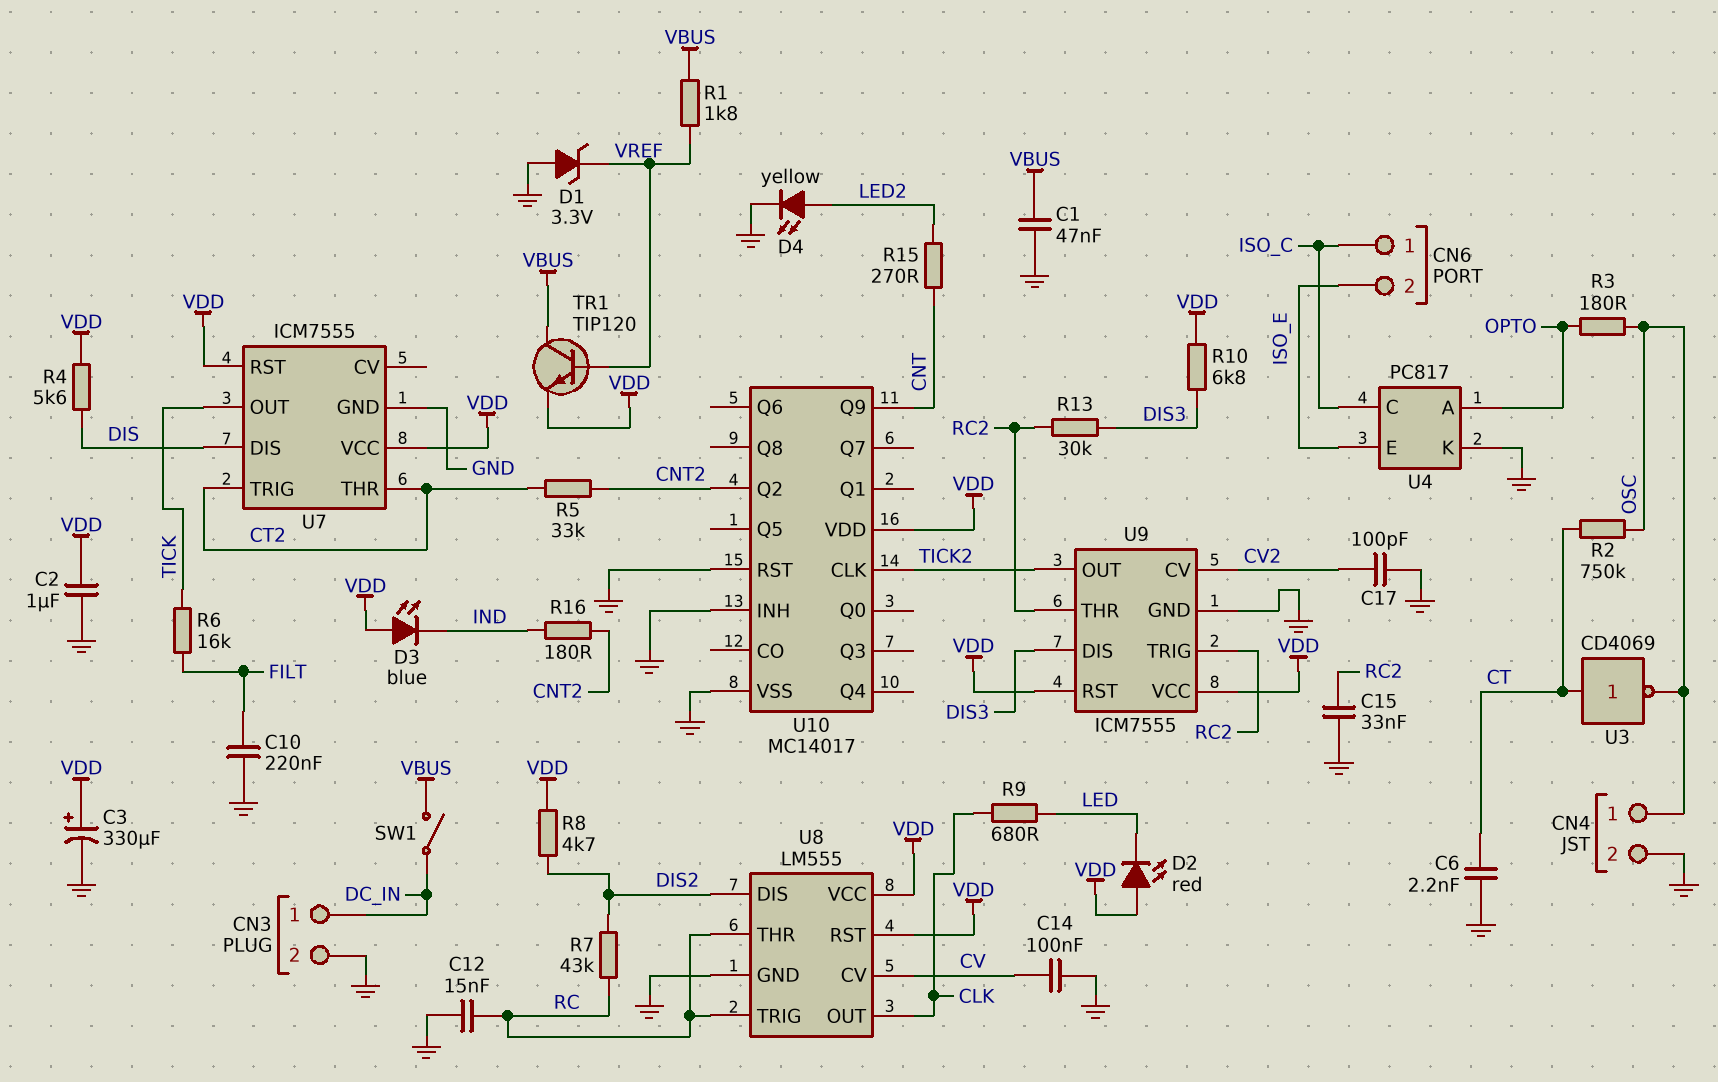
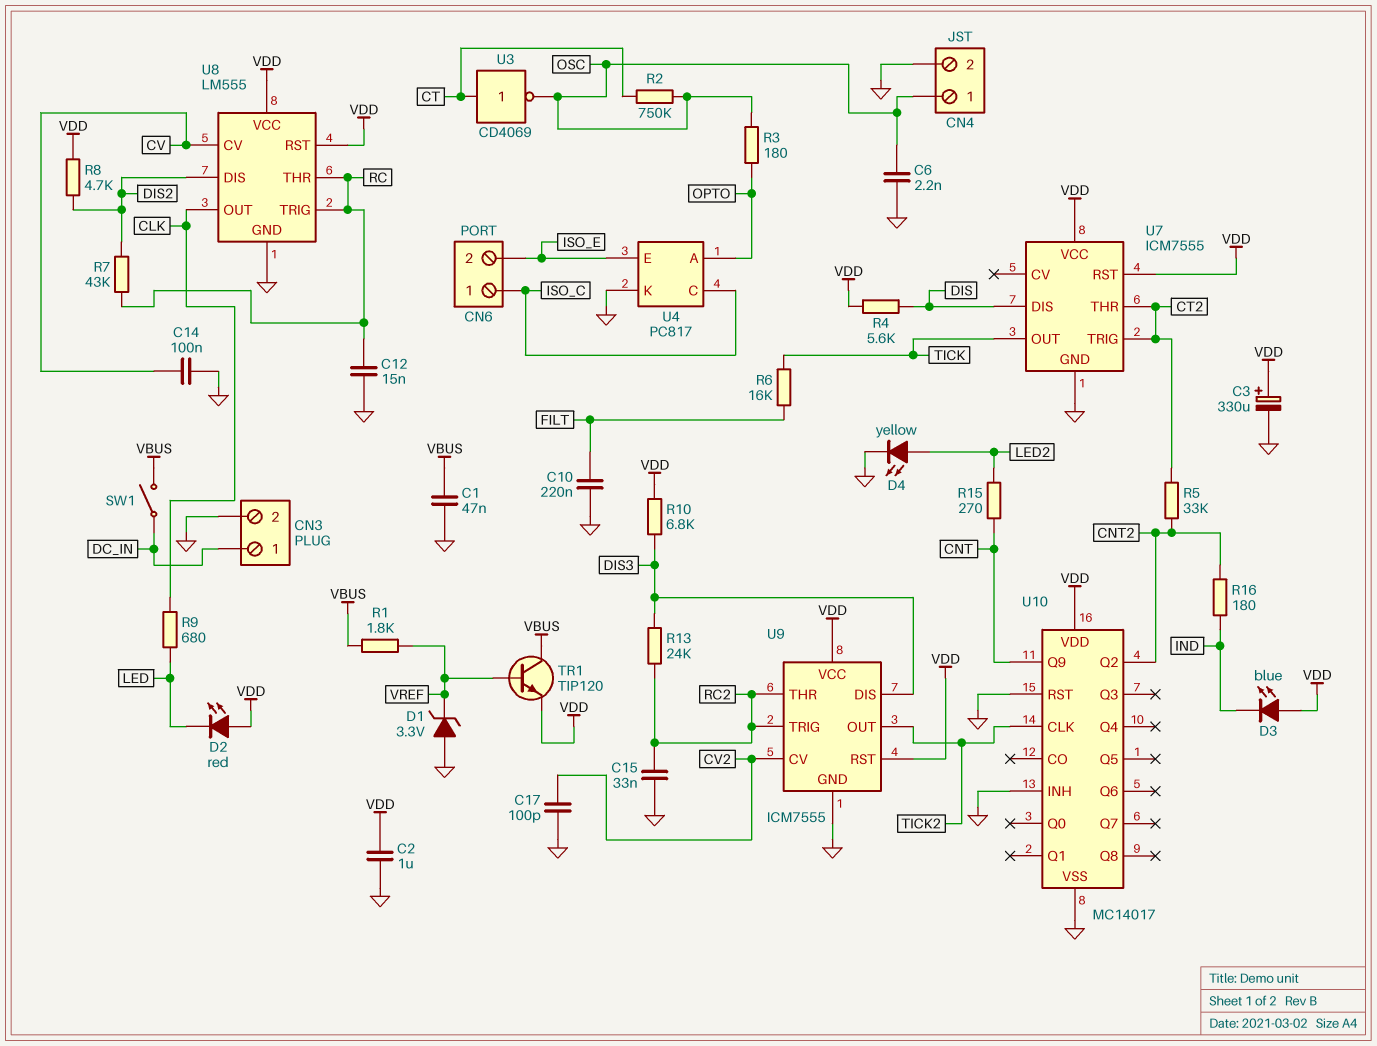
C6: 2.2nF (CT, GND) -> 2.2nF (GND, OSC)
R13: 30k (DIS3, RC2) -> 24k (DIS3, RC2)

